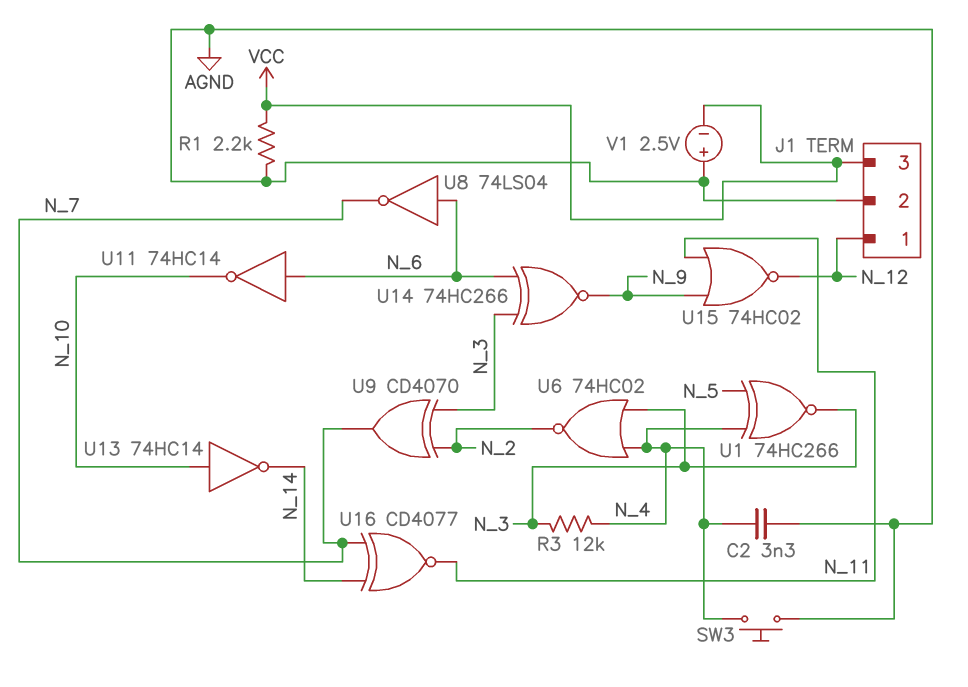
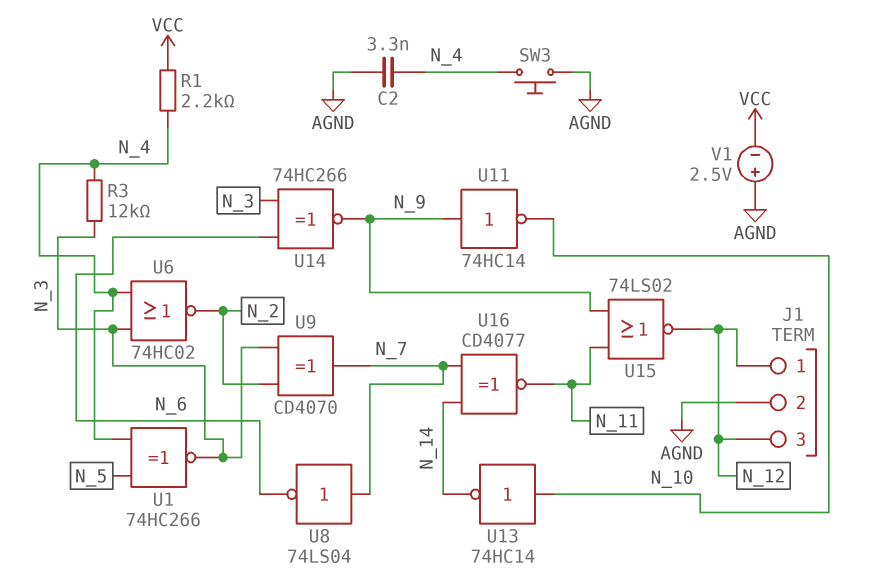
J1 pin 3: VCC -> N_12
R1: 2.2k (AGND, VCC) -> 2.2k (N_4, VCC)
U8: NOT 74LS04 (in N_6, out N_7) -> NOT 74LS04 (in N_7, out N_6)
U11: NOT 74HC14 (in N_6, out N_10) -> NOT 74HC14 (in N_9, out N_10)
U15: NOR 74HC02 (in N_9, in N_11, out N_12) -> NOR 74LS02 (in N_9, in N_11, out N_12)

